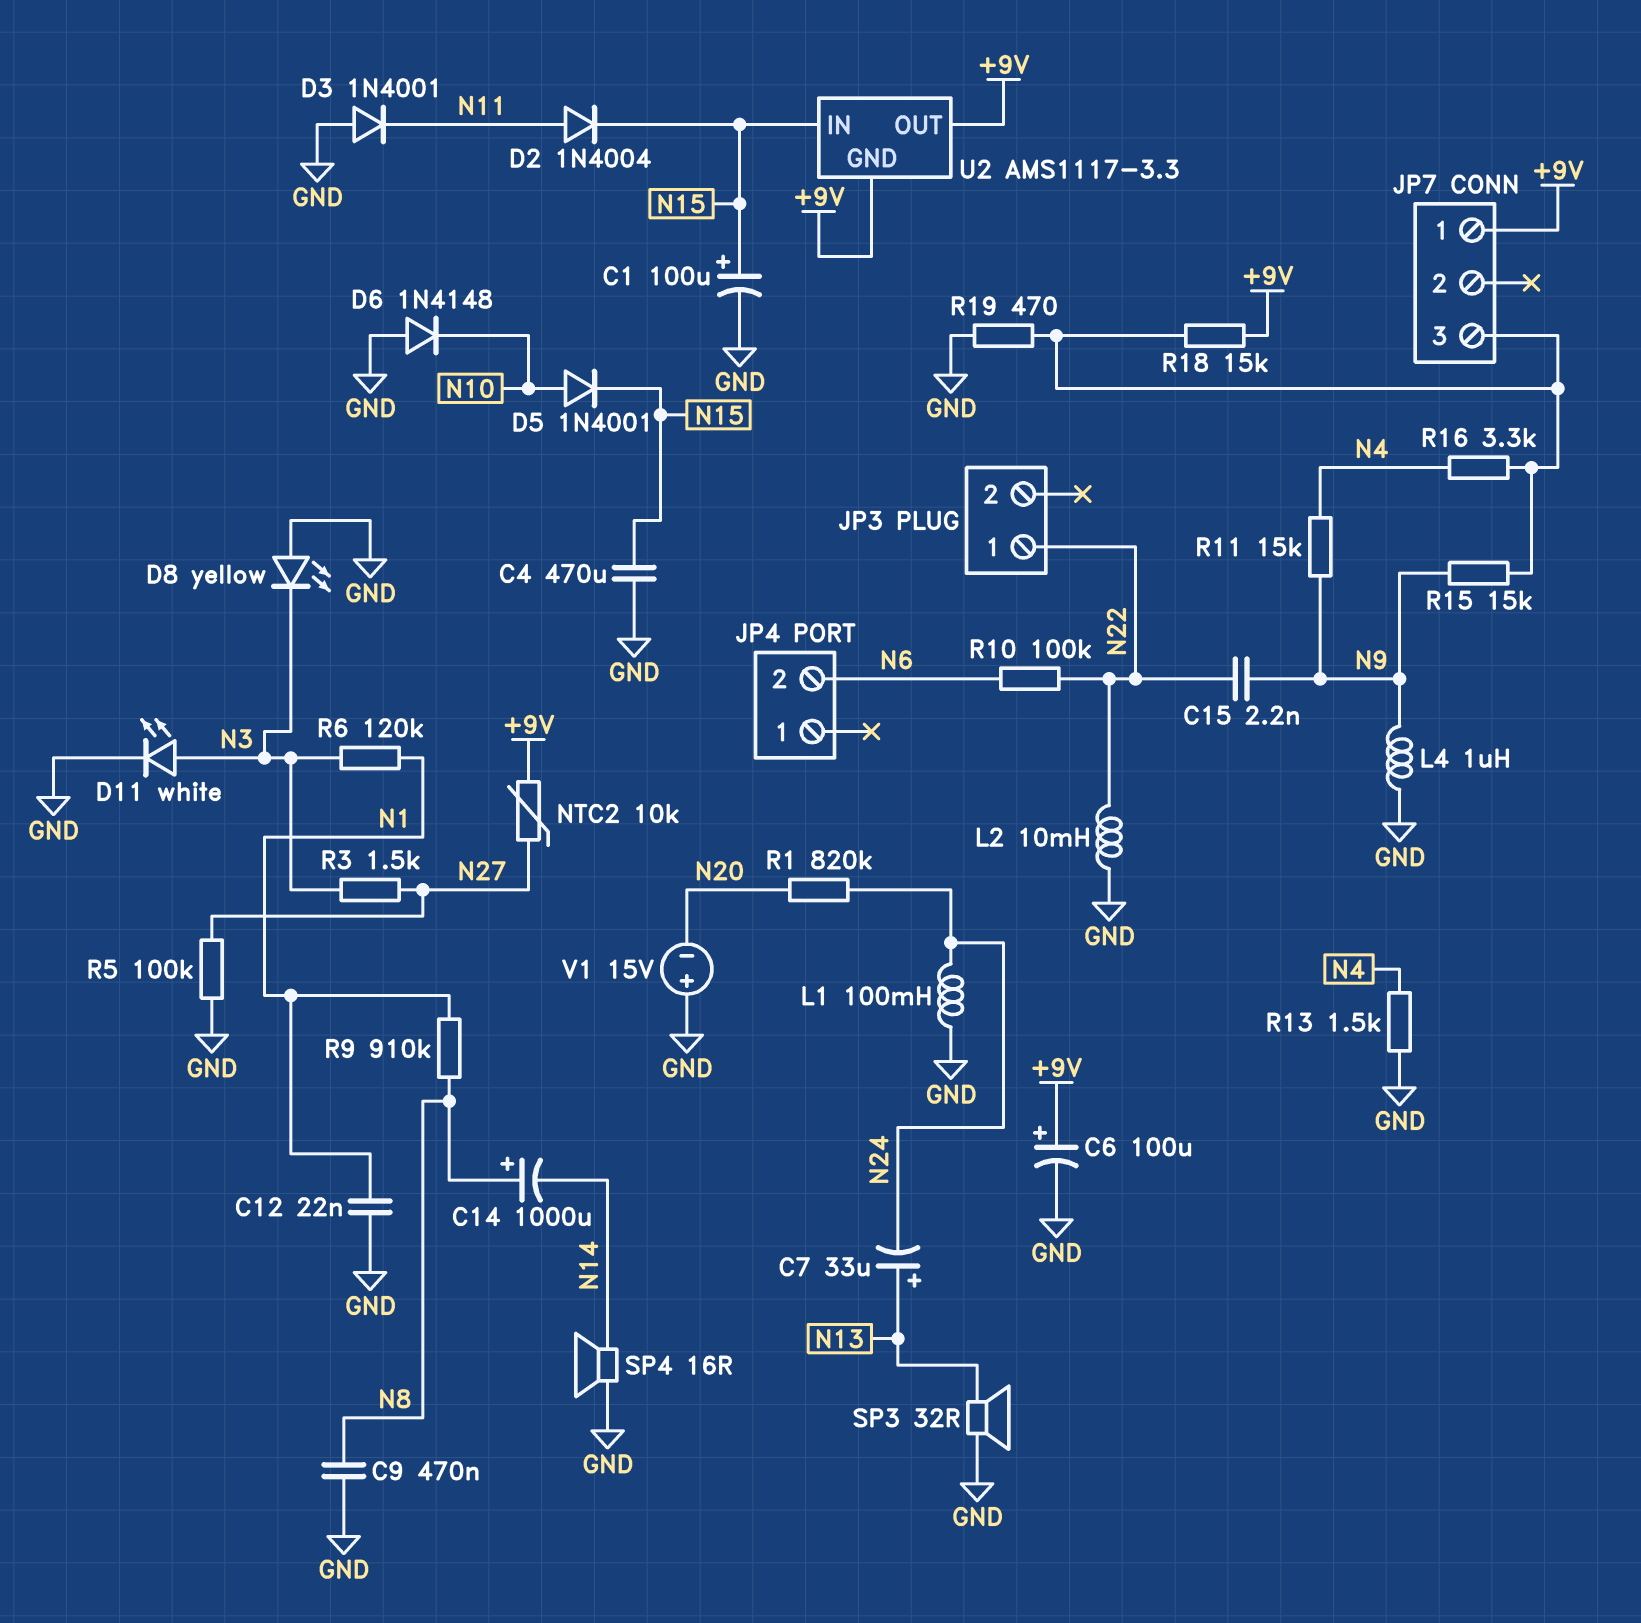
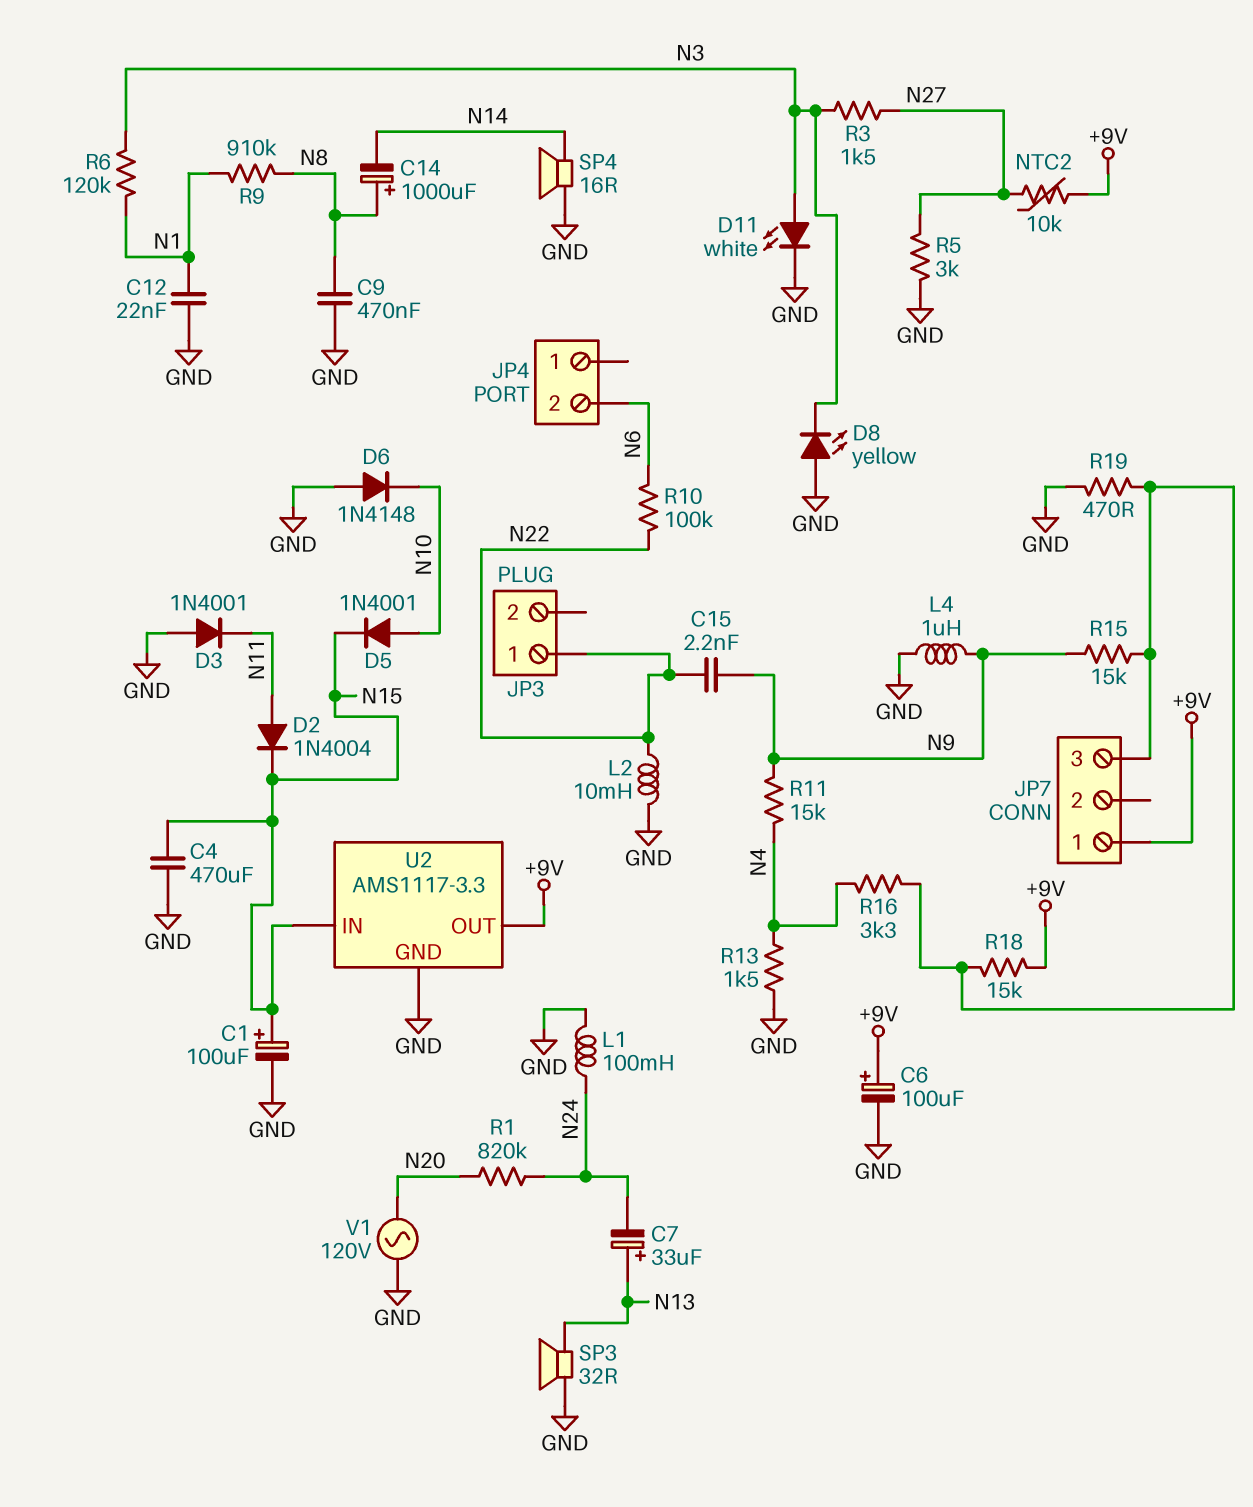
R5: 100k (GND, N27) -> 3k (GND, N27)
U2 pin GND: +9V -> GND
V1: 15V (plus GND, minus N20) -> AC 120V (GND, N20)

